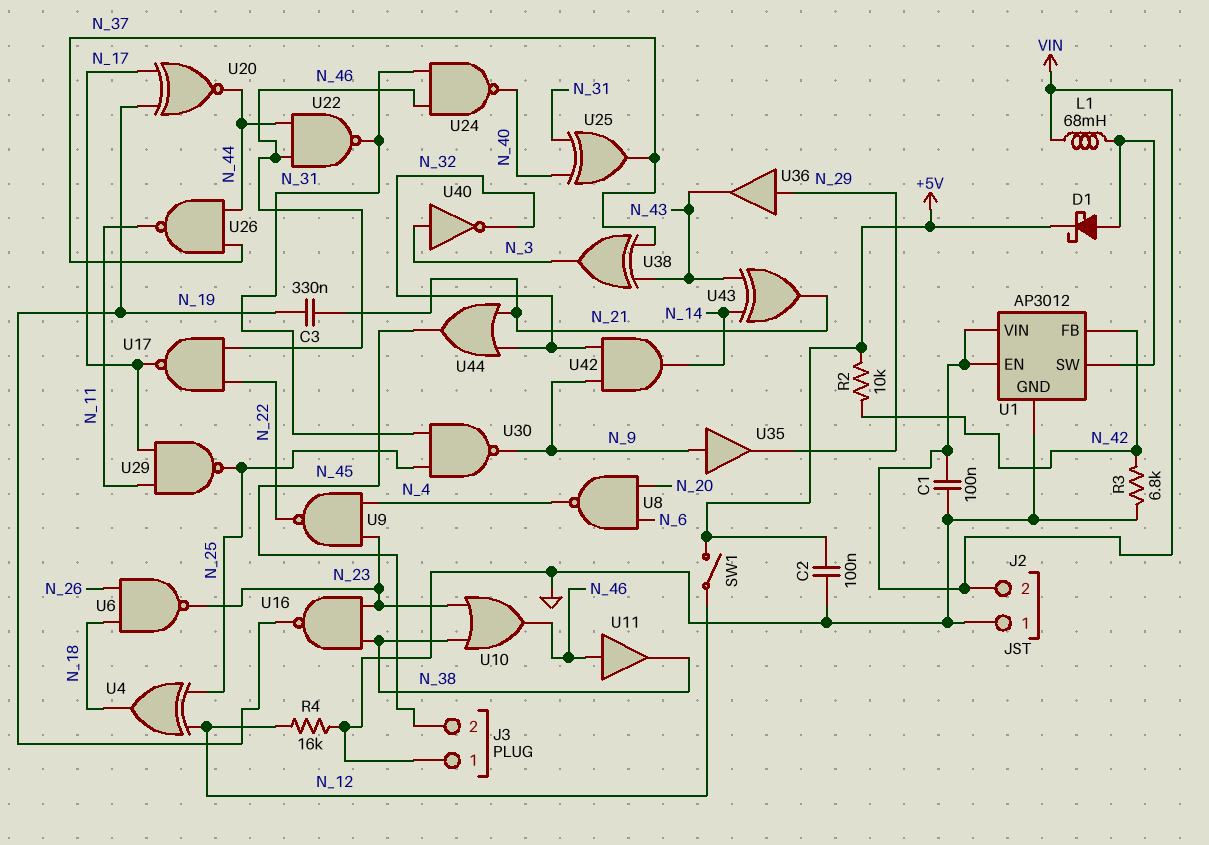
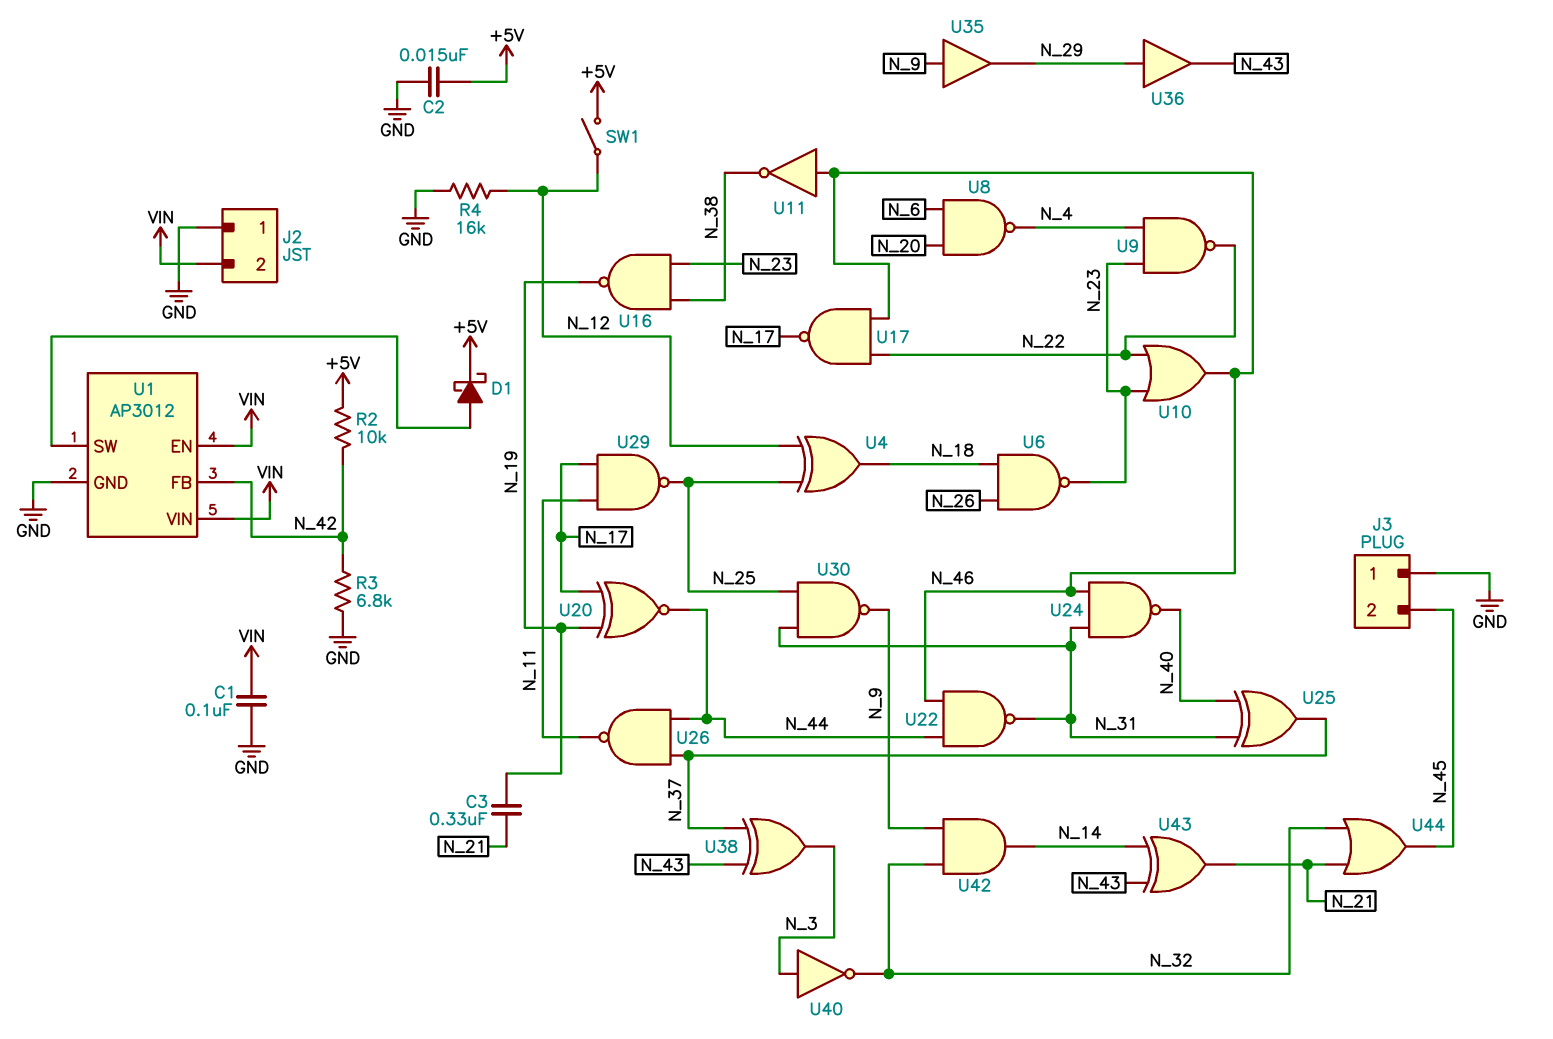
C2: 100nF (+5V, GND) -> 15nF (+5V, GND)
L1: 68mH (U1/SW, VIN) -> none
U10: OR (in N_23, in N_38, out N_46) -> OR (in N_22, in N_23, out N_46)
U11: buffer (in N_46, out N_38) -> NOT (in N_46, out N_38)

